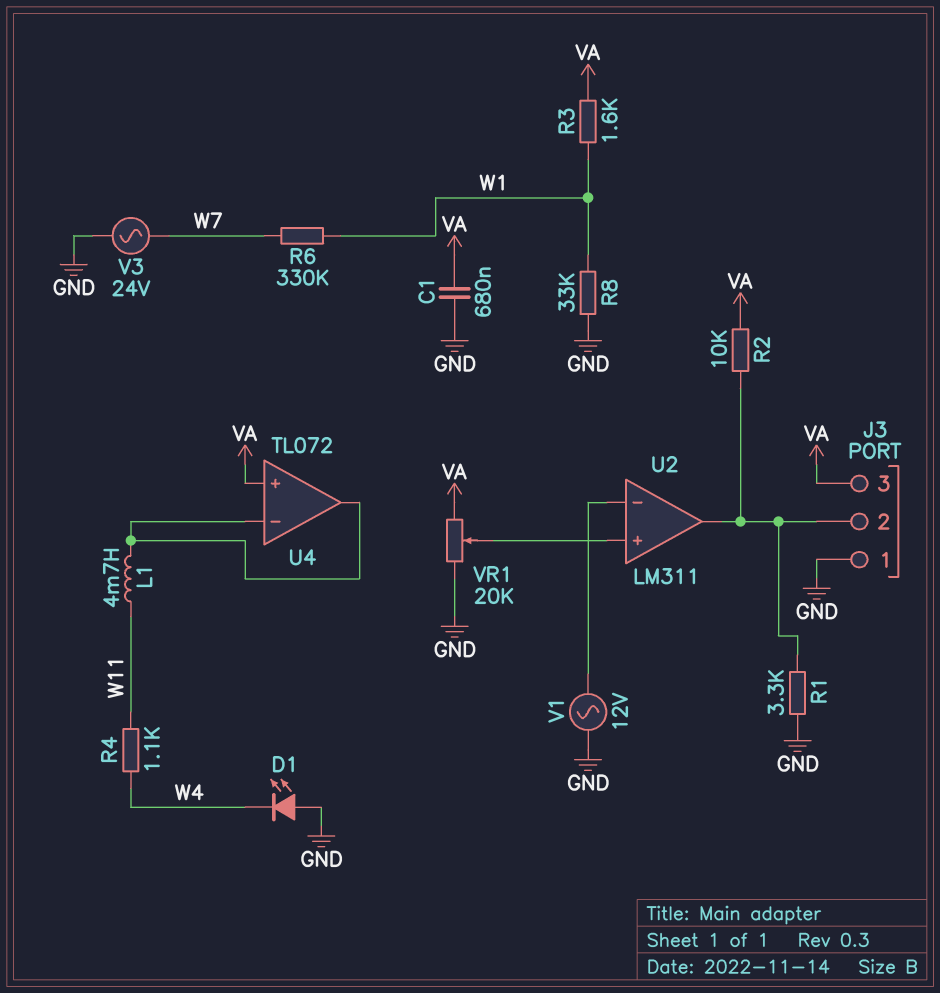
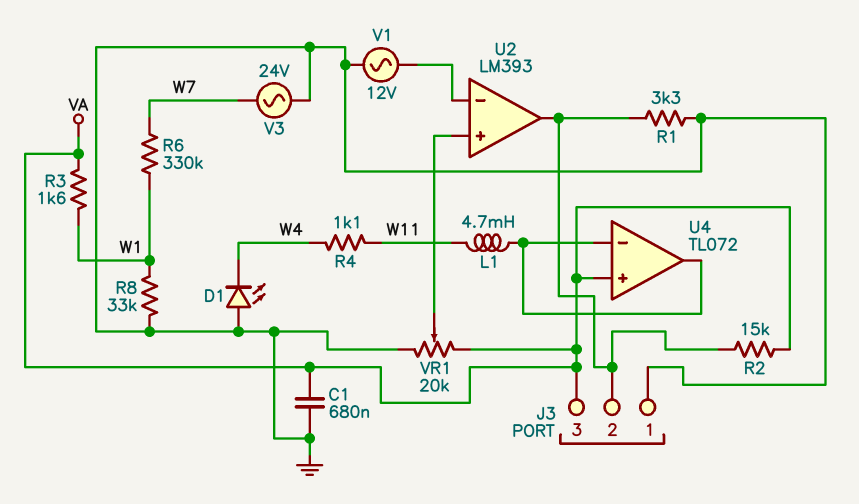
R2: 10k (J3/2, VA) -> 15k (J3/2, VA)
U2: LM311 -> LM393

